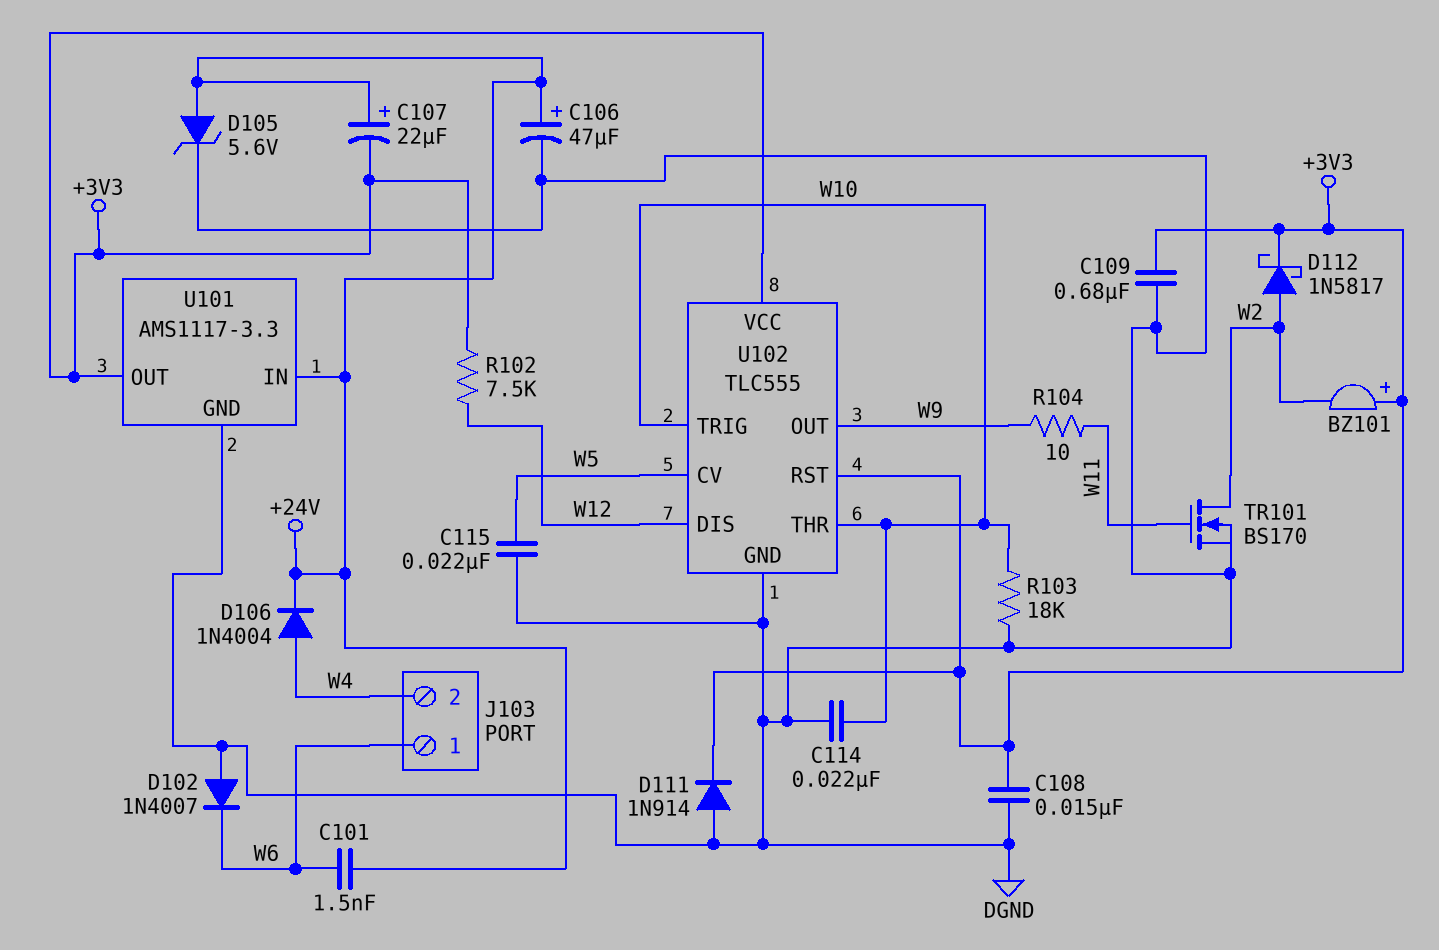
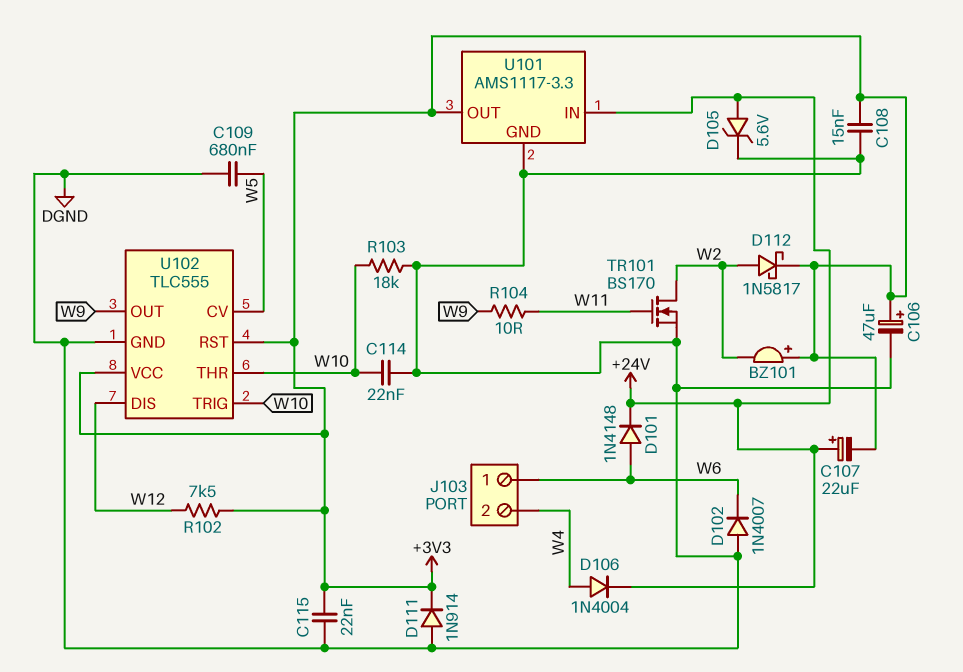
C101: 1.5nF (+24V, W6) -> none
C106: 47uF (plus +24V, minus DGND) -> 47uF (plus +3V3, minus DGND)
C109: 680nF (+3V3, DGND) -> 680nF (DGND, W5)
C115: 22nF (DGND, W5) -> 22nF (+3V3, DGND)
D101: none -> diode 1N4148 (A W6, K +24V)

